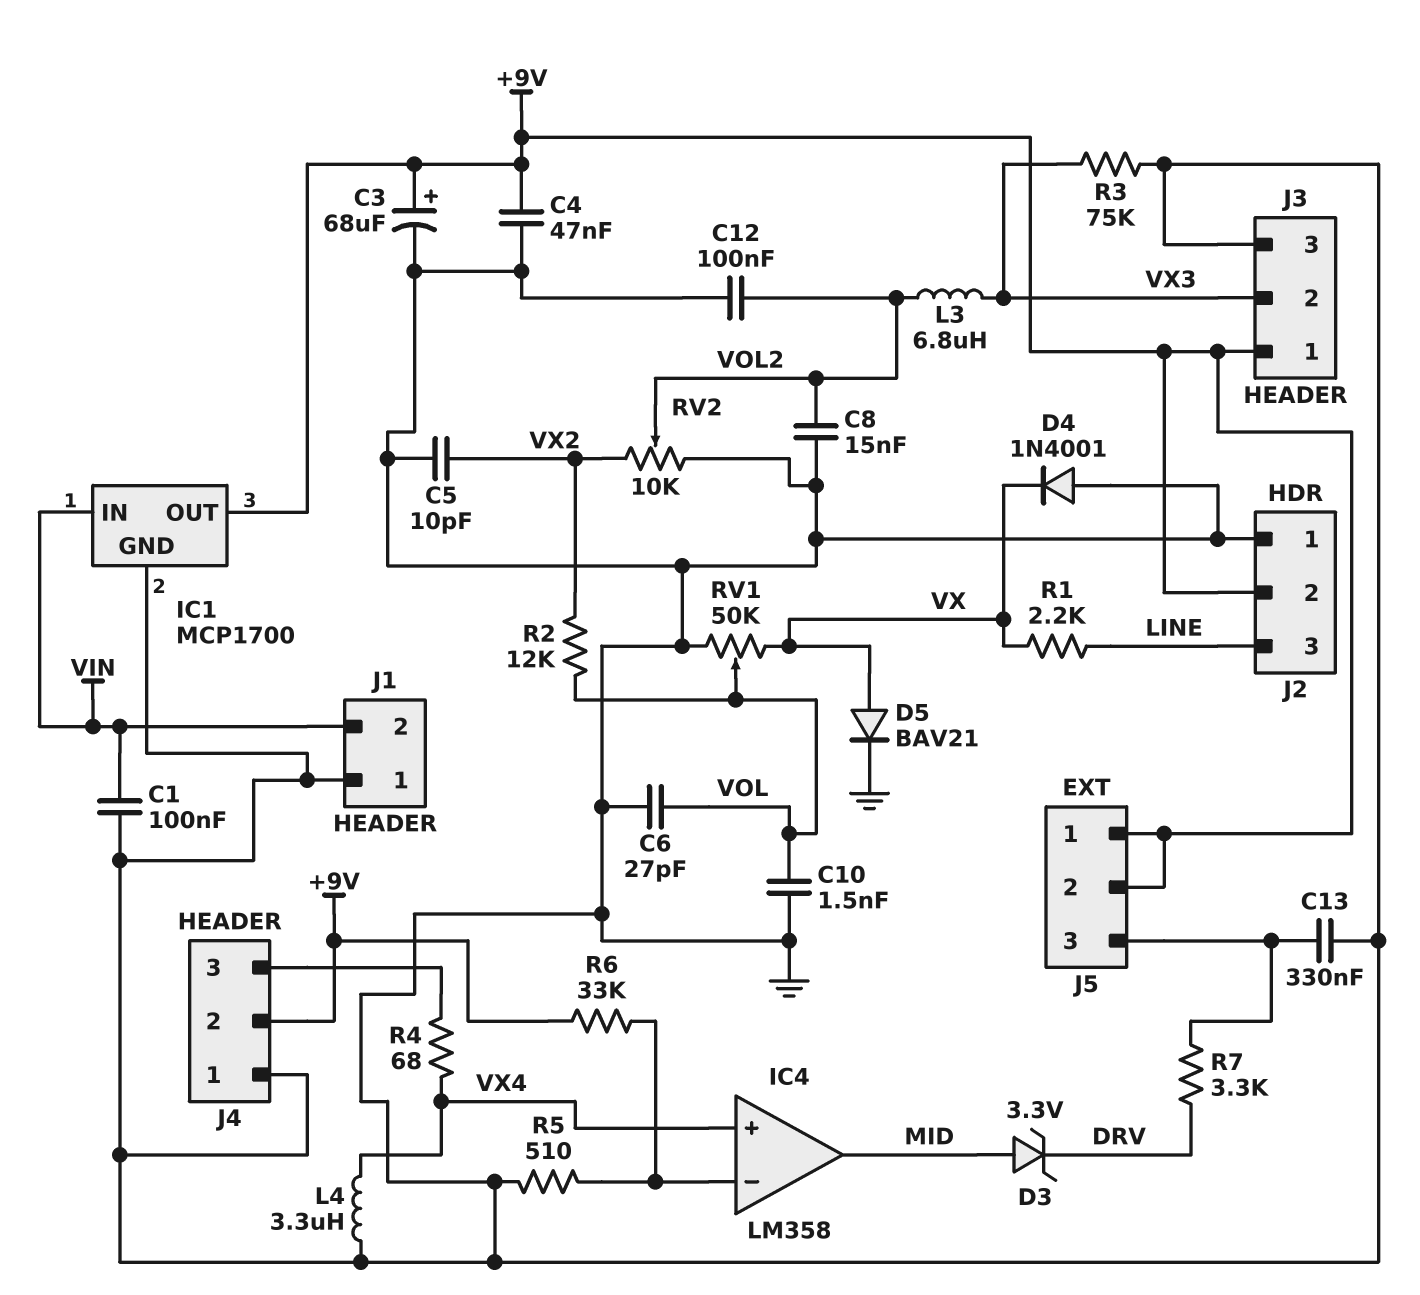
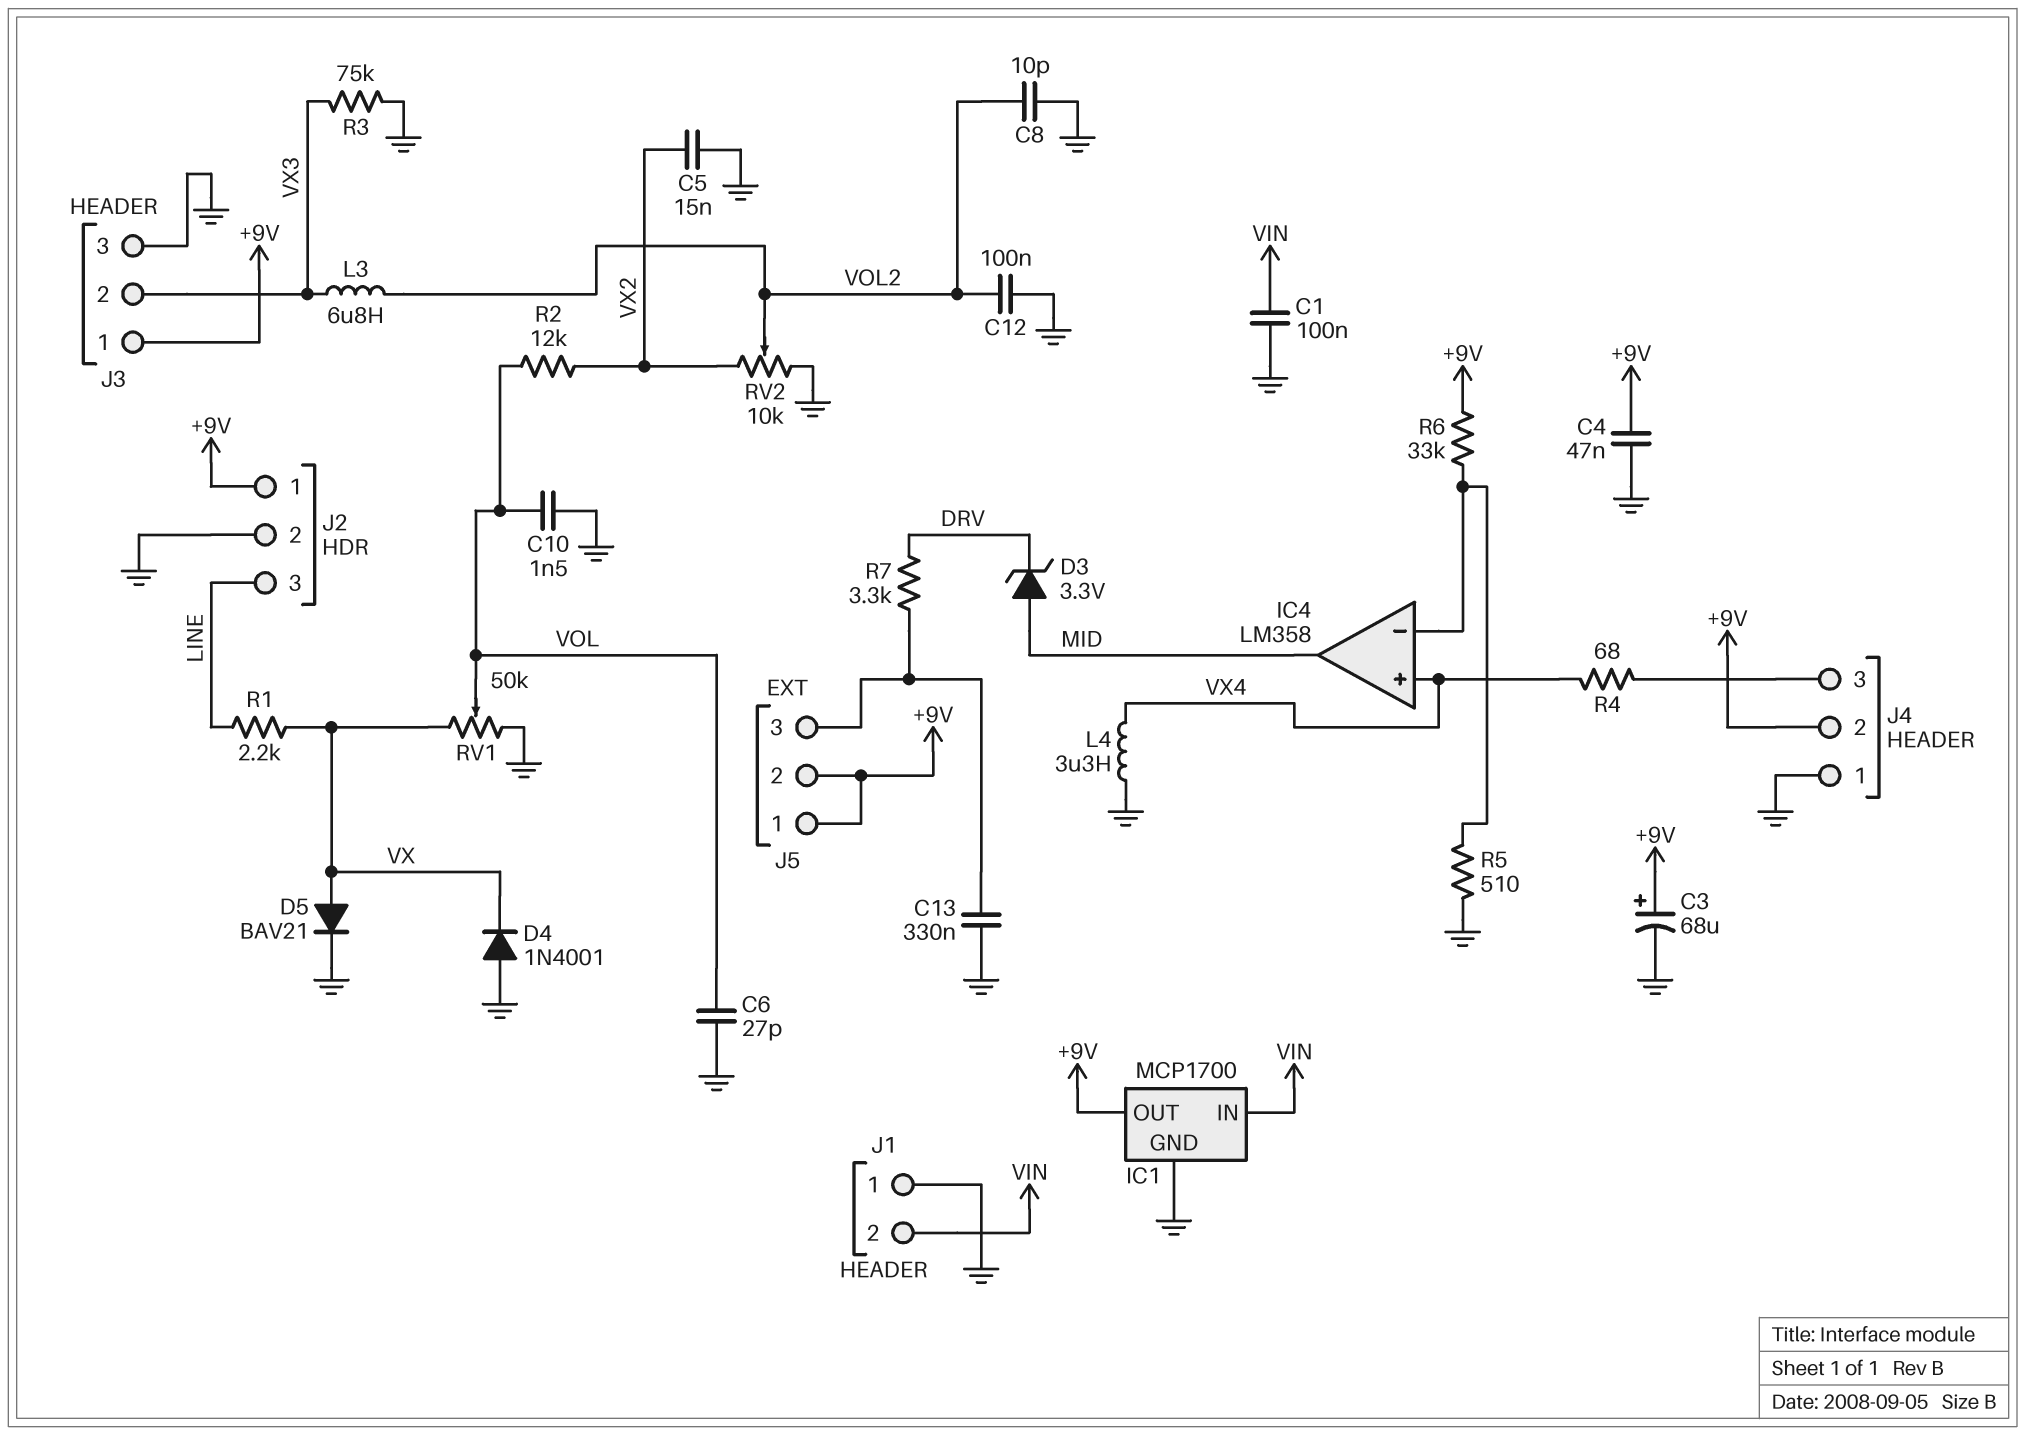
C5: 10pF (GND, VX2) -> 15nF (GND, VX2)
C8: 15nF (GND, VOL2) -> 10pF (GND, VOL2)
J2 pin 1: GND -> +9V
J2 pin 2: +9V -> GND

